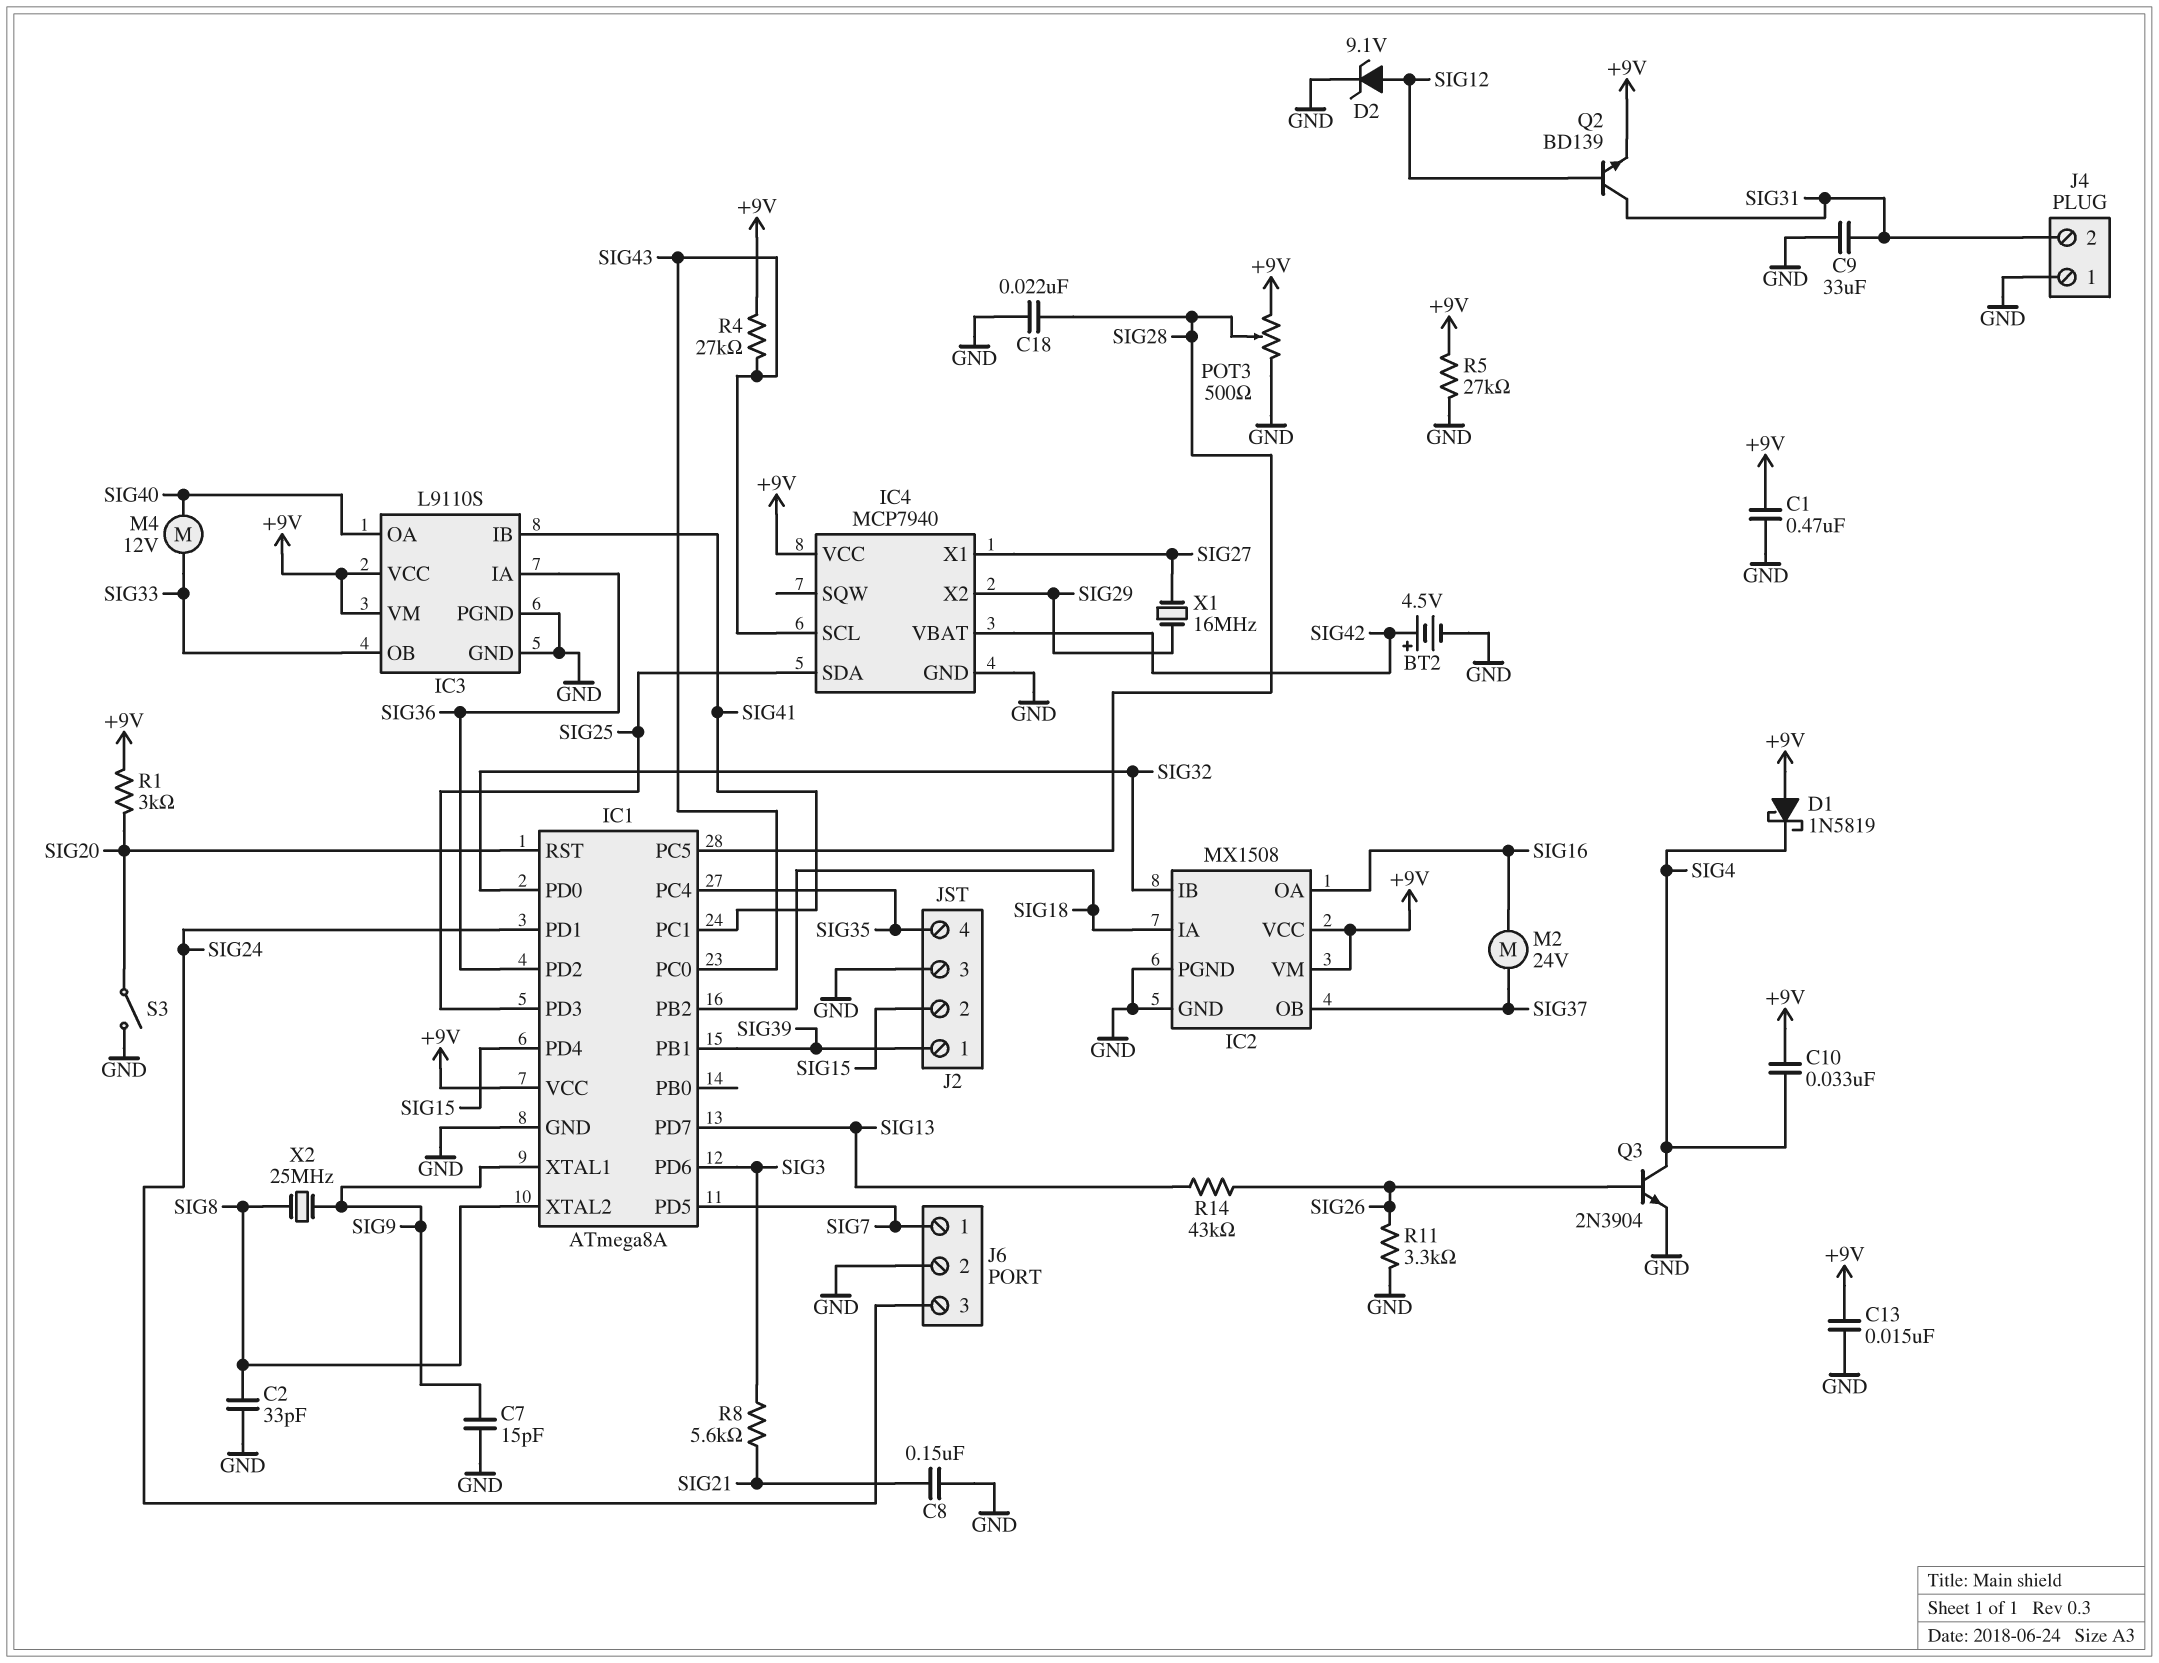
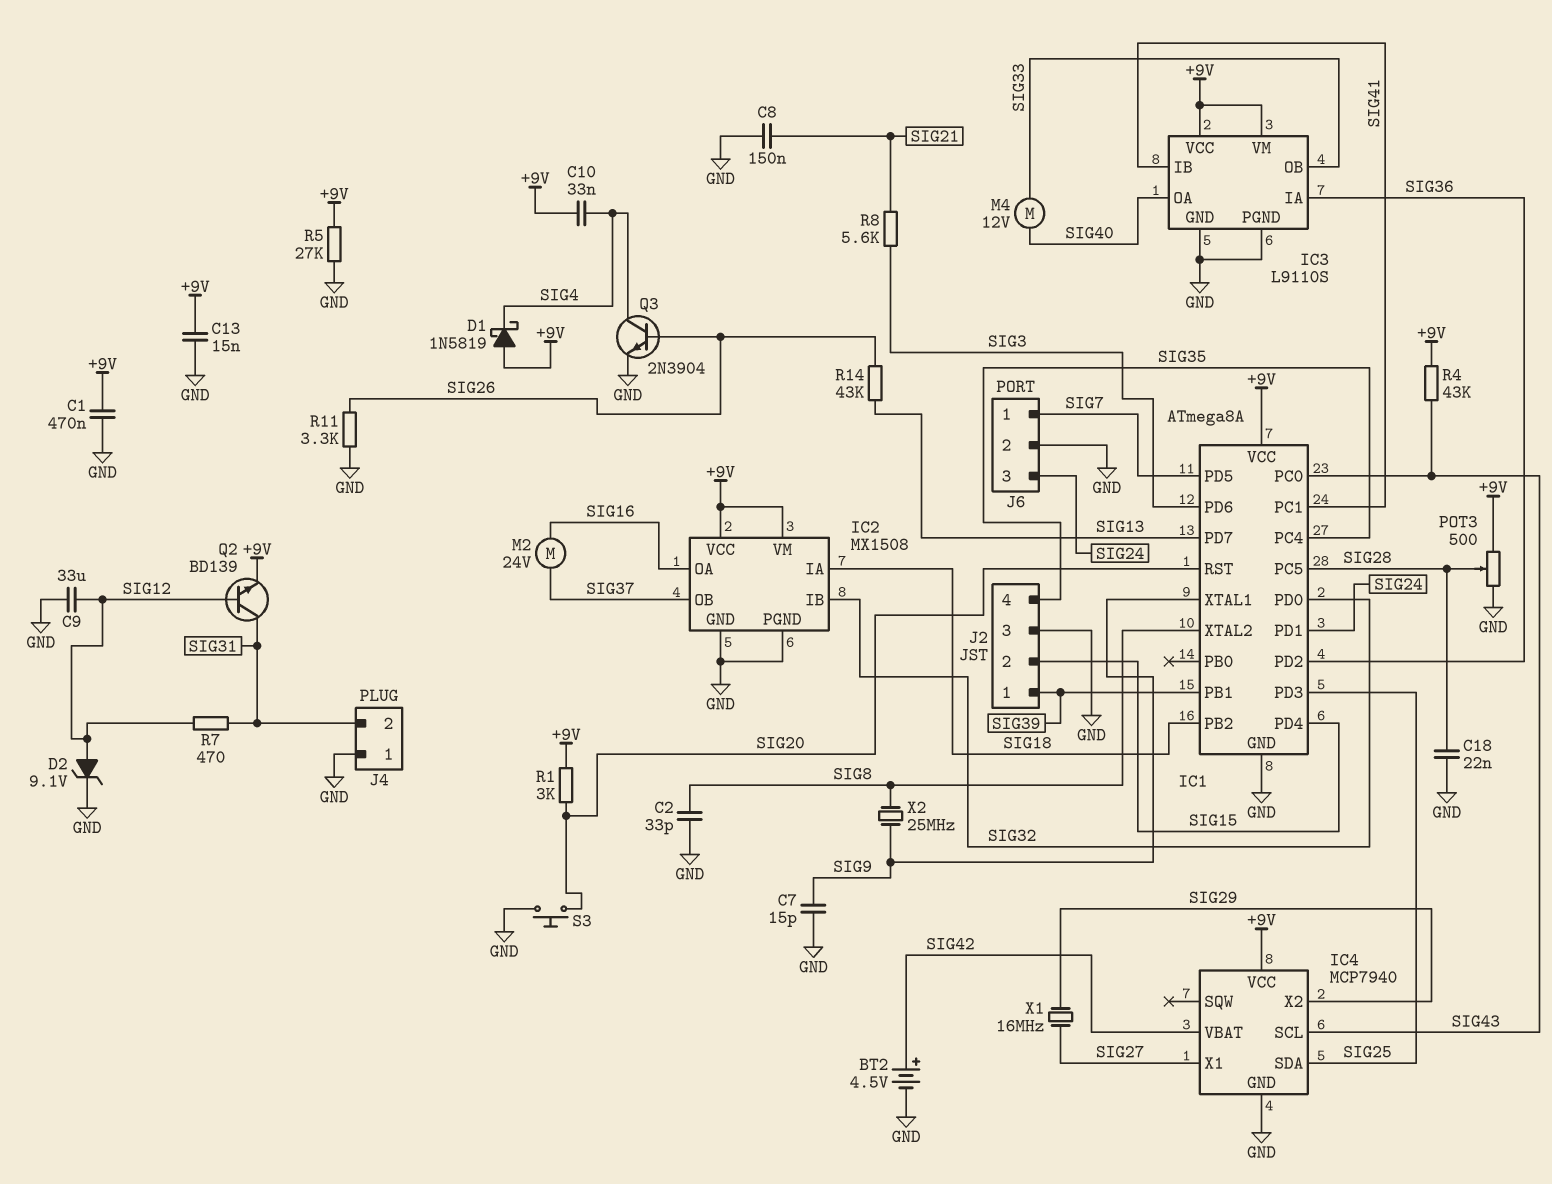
C9: 33uF (GND, SIG31) -> 33uF (GND, SIG12)
R4: 27k (+9V, SIG43) -> 43k (+9V, SIG43)
R7: none -> 470 (SIG12, SIG31)
S3: switch (GND, SIG20) -> button (GND, SIG20)

